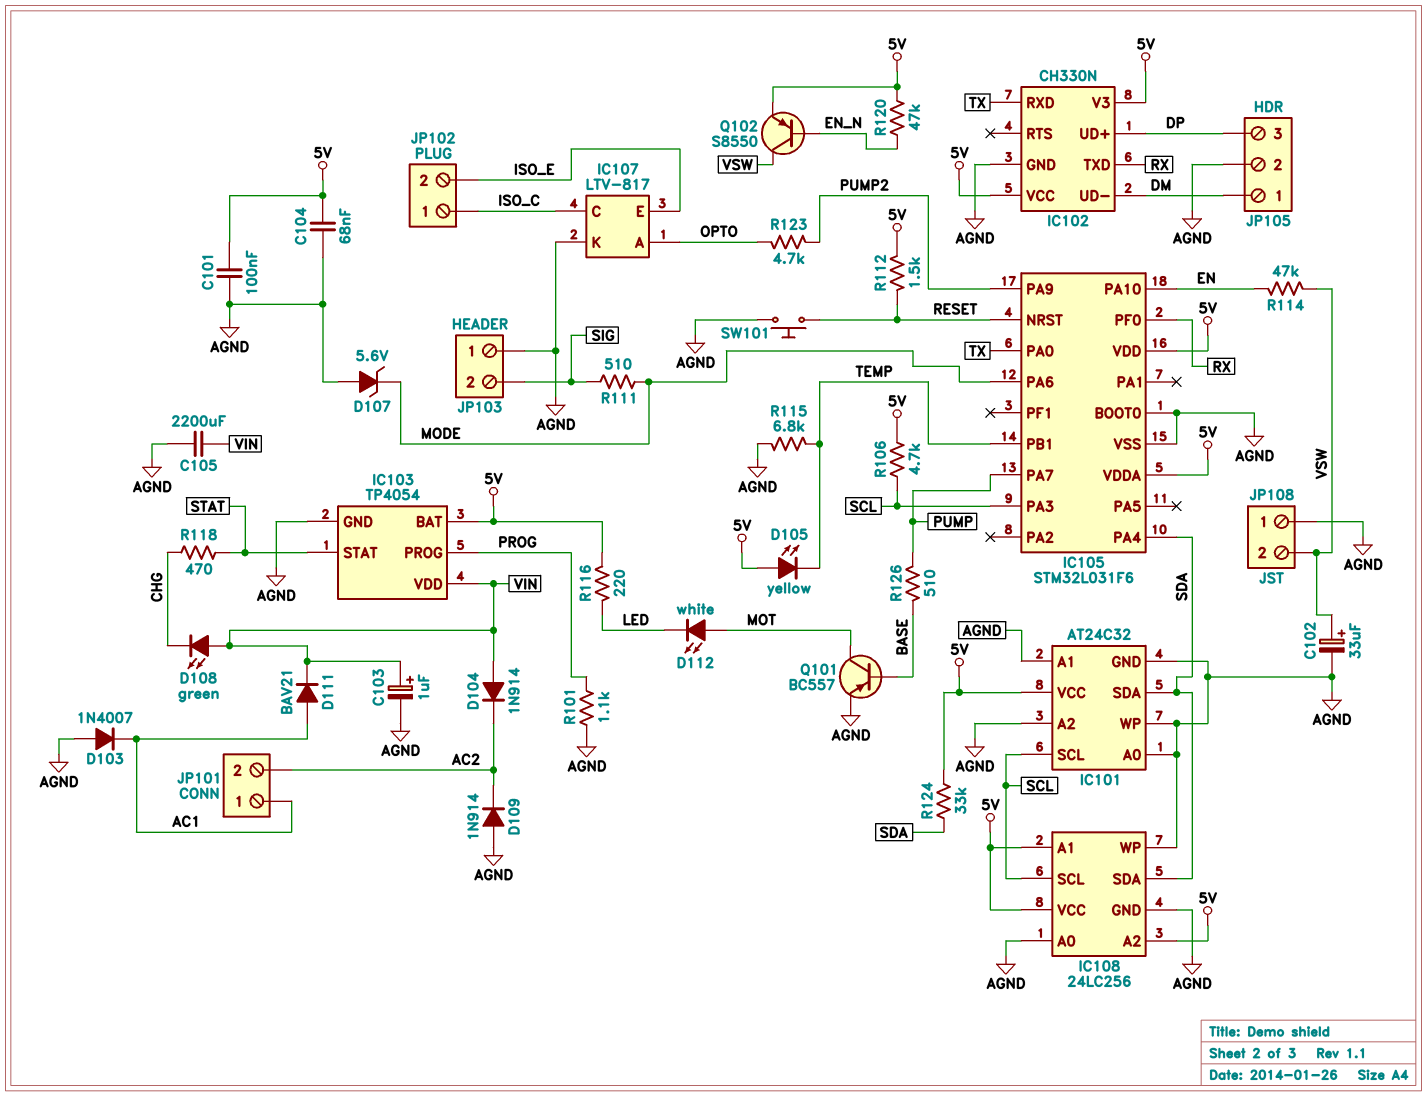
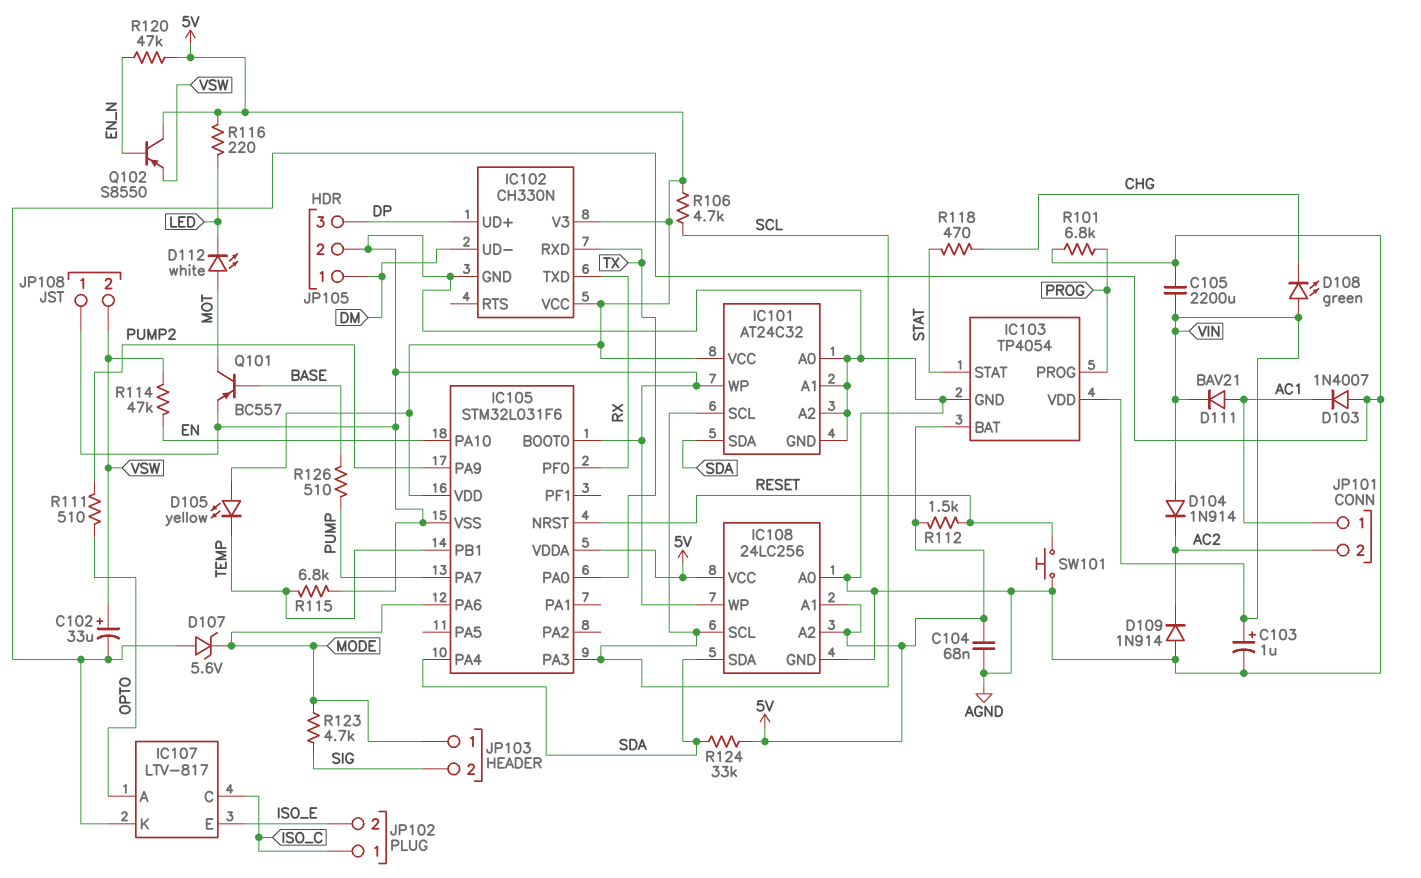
C101: 100nF (5V, AGND) -> none
JP103 pin 1: AGND -> MODE
Q102: PNP S8550 (B EN_N, C VSW, E 5V) -> PNP S8550 (B EN_N, C 5V, E VSW)
R101: 1.1k (AGND, PROG) -> 6.8k (AGND, PROG)
R111: 510 (MODE, SIG) -> 510 (OPTO, PUMP2)
R123: 4.7k (OPTO, PUMP2) -> 4.7k (MODE, SIG)

